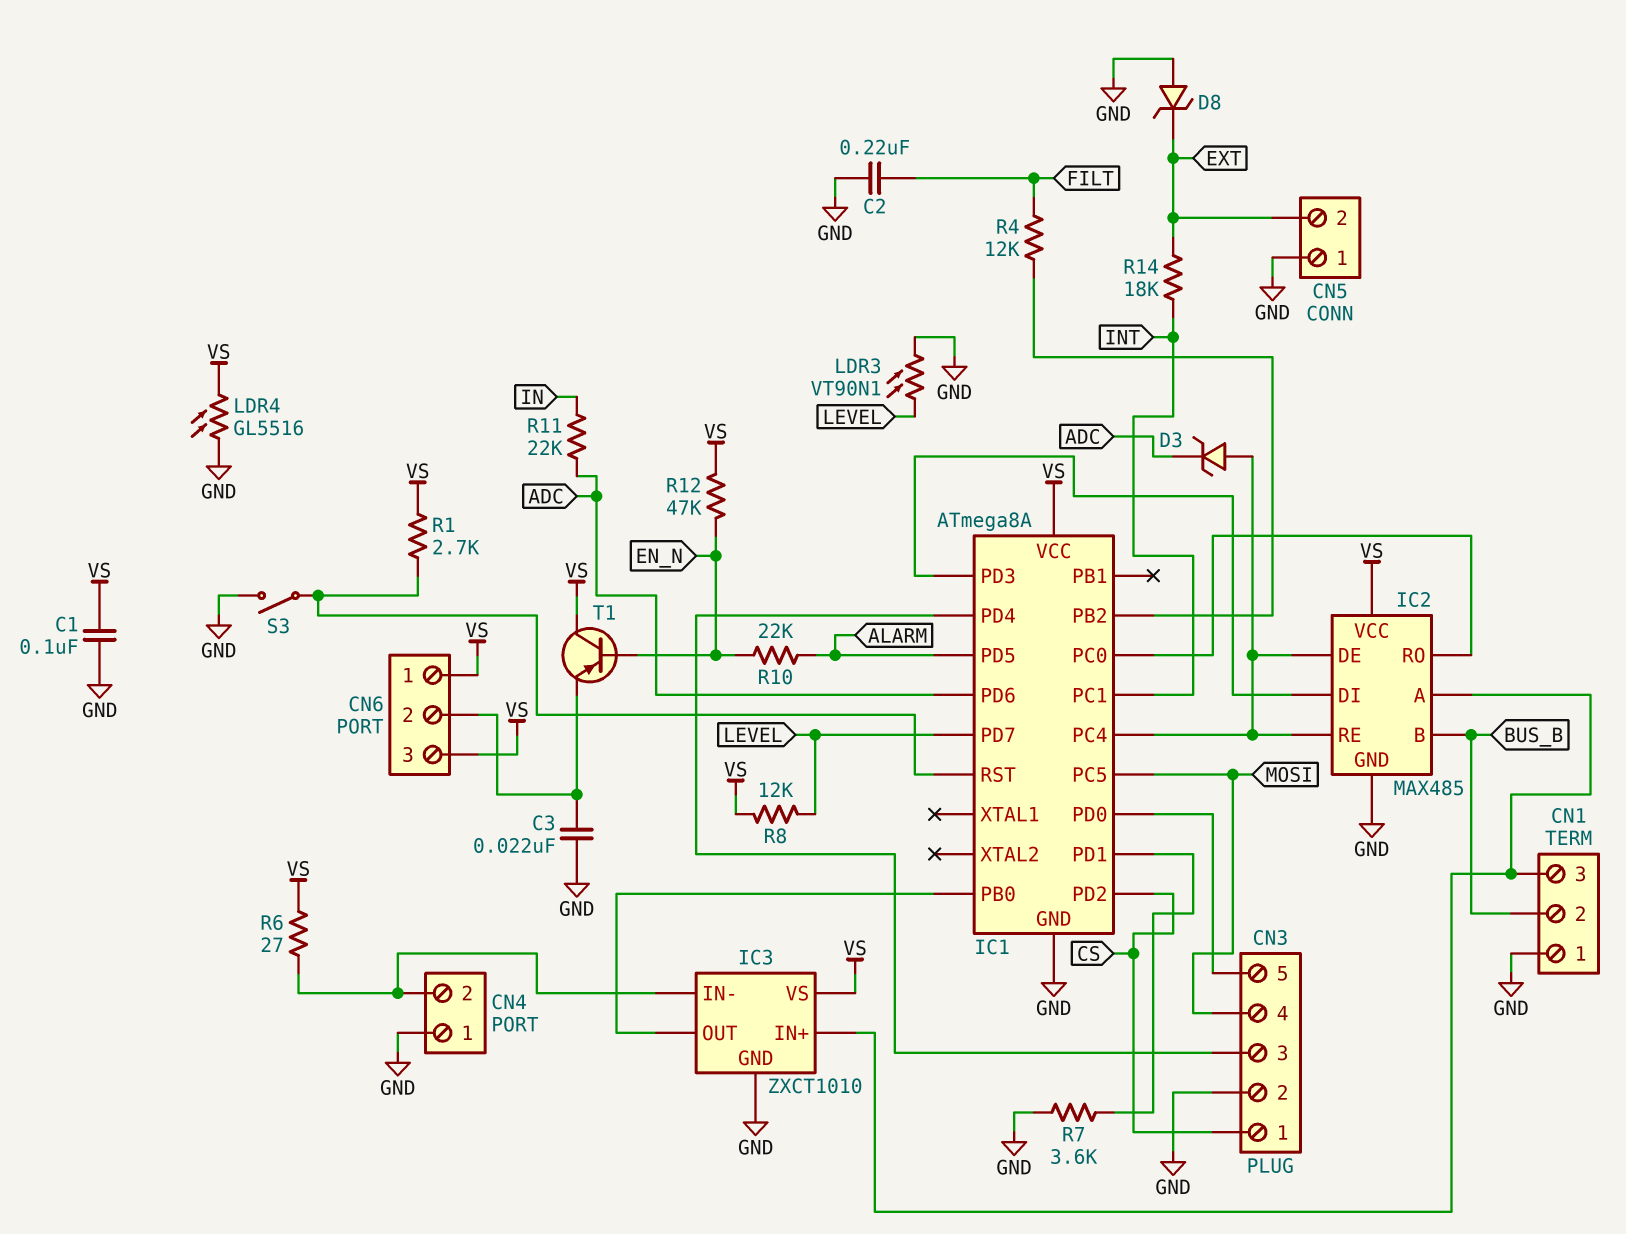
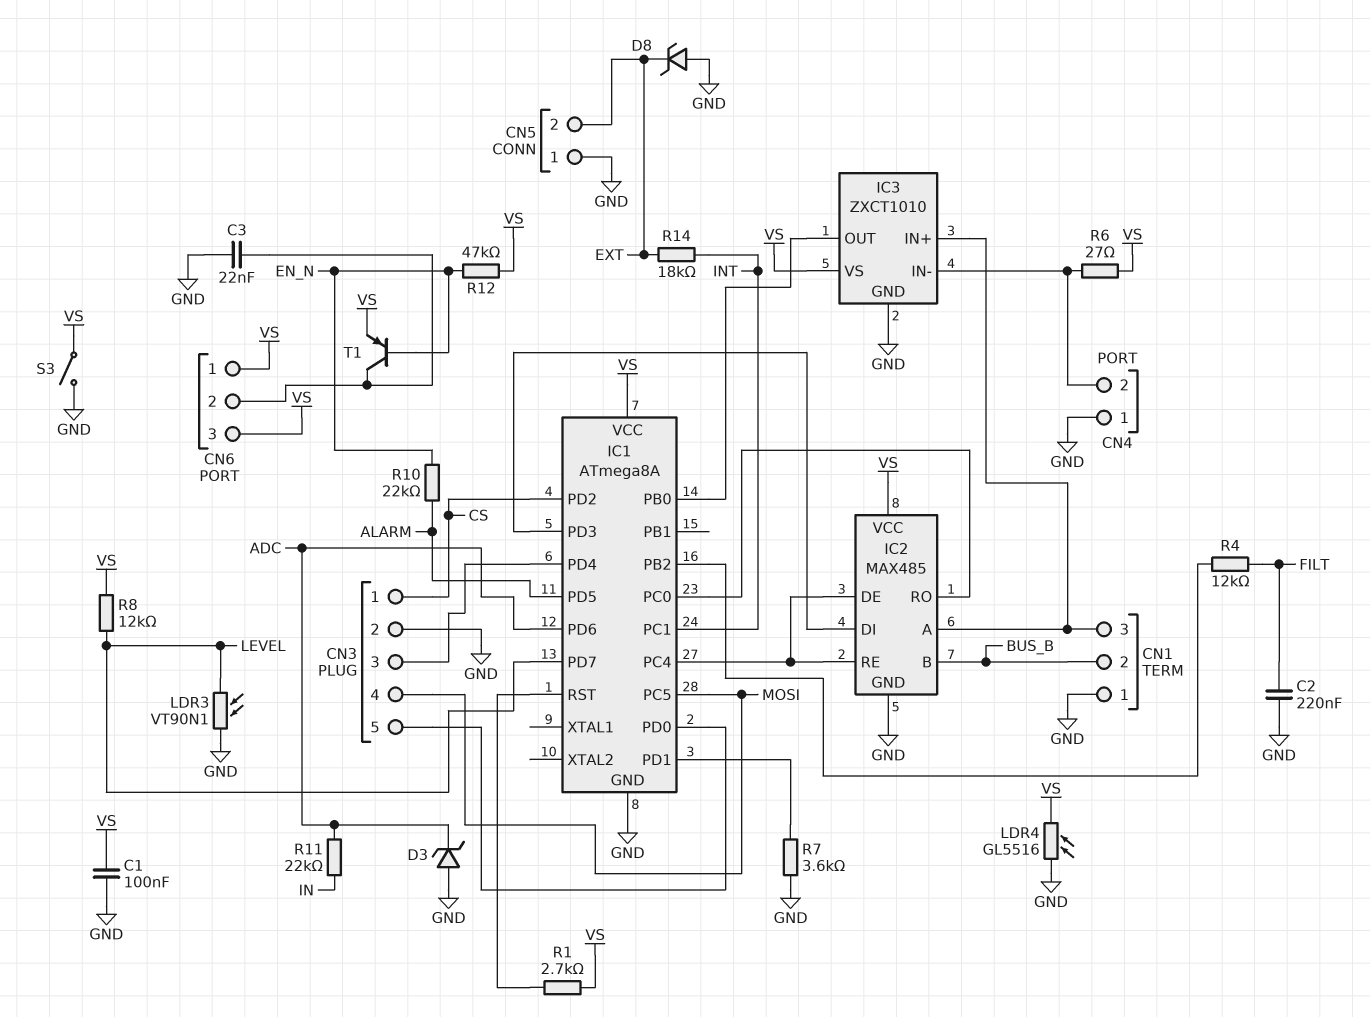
D3: zener (A IC1/PC4, K ADC) -> zener (A GND, K ADC)
S3: switch (GND, IC1/RST) -> switch (GND, VS)
T1: PNP (B EN_N, C VS, E CN6/2) -> PNP (B EN_N, C CN6/2, E VS)

